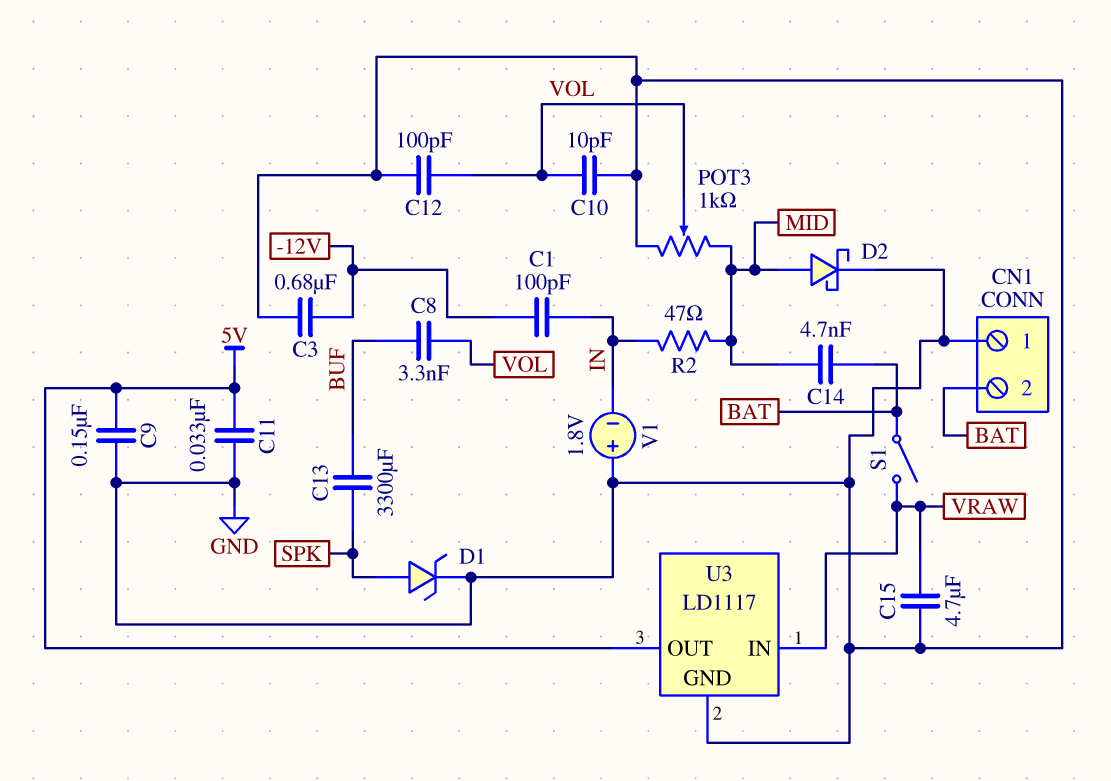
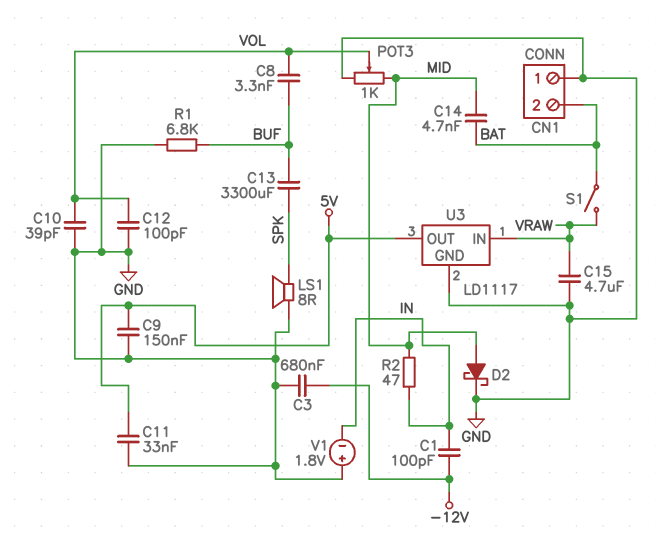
C10: 10pF (GND, VOL) -> 39pF (GND, VOL)
D1: zener (A SPK, K GND) -> none
LS1: none -> speaker 8R (GND, SPK)
R1: none -> 6.8k (BUF, GND)

